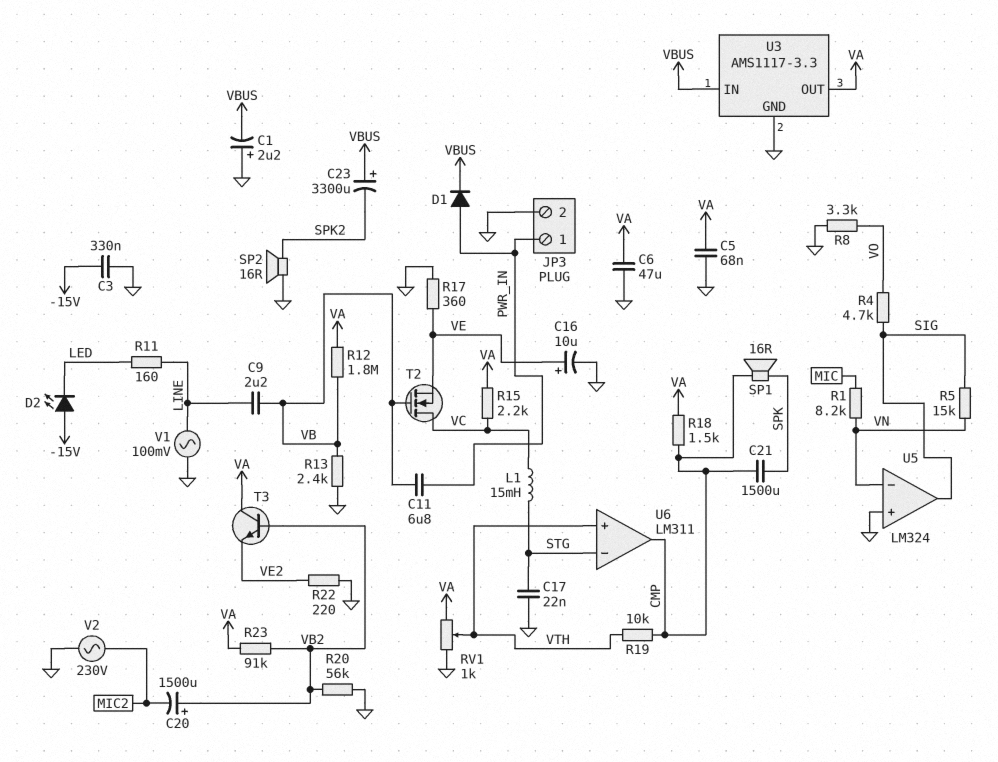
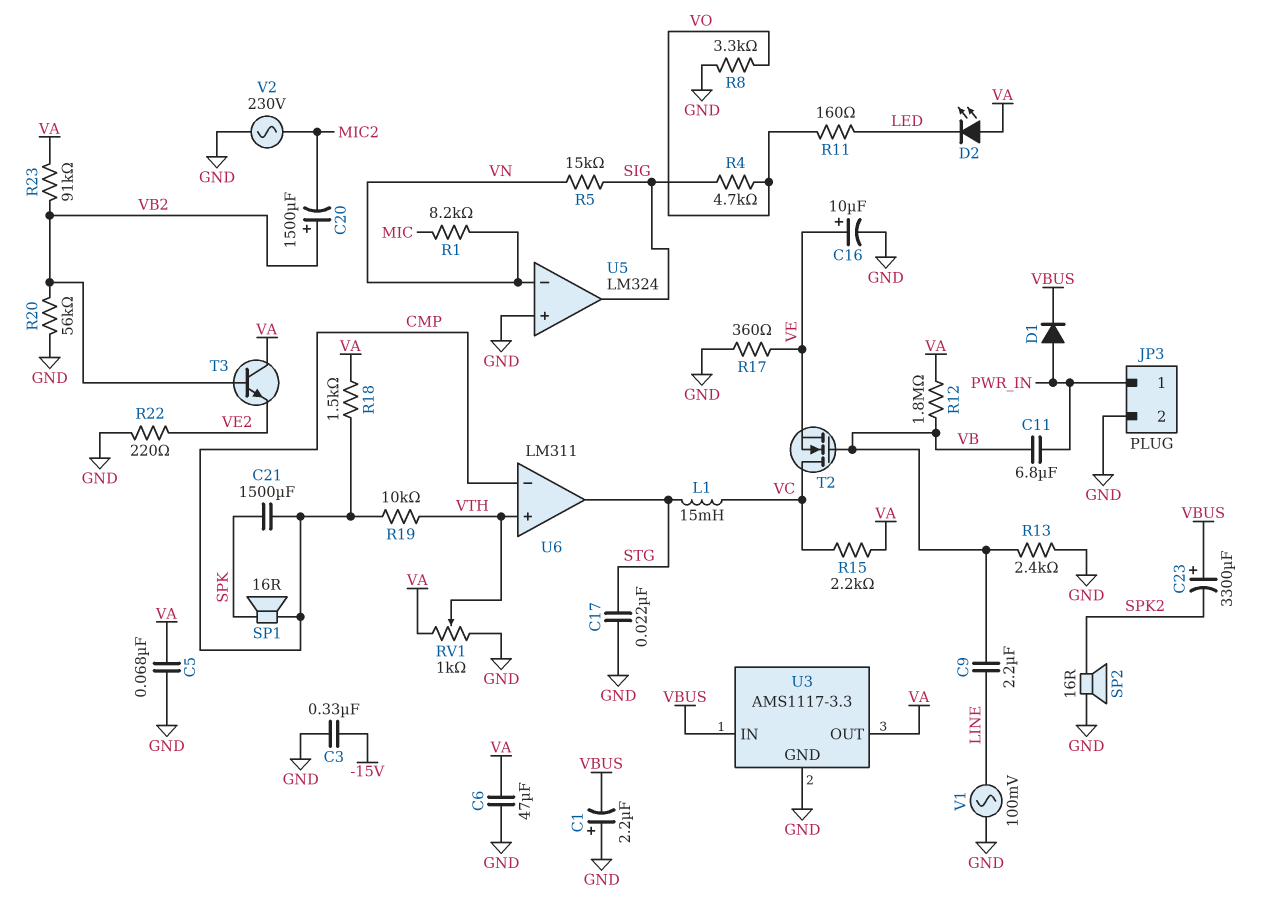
D2: LED (A -15V, K LED) -> LED (A VA, K LED)
R11: 160 (LED, LINE) -> 160 (LED, VO)
U6 pin in-: STG -> CMP
U6 pin out: CMP -> STG

